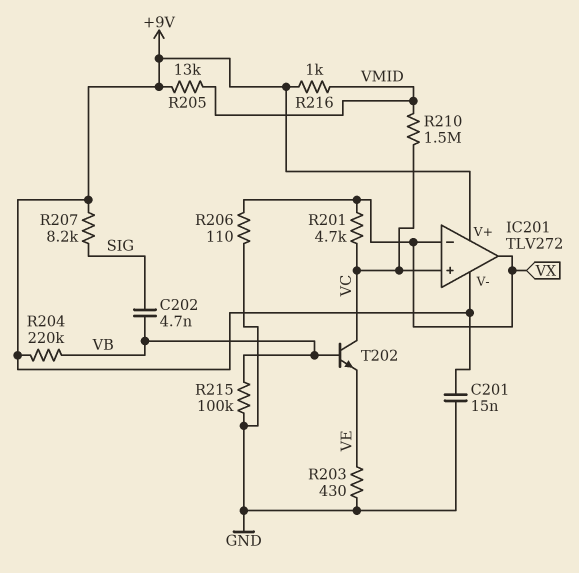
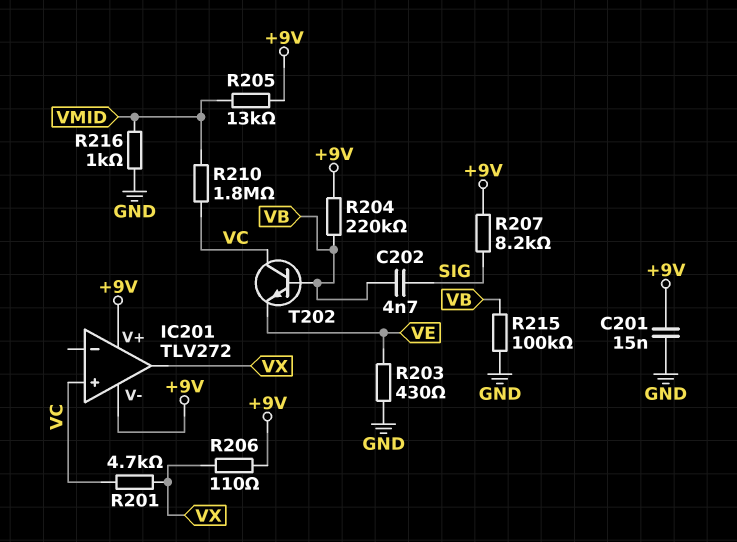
IC201 pin in-: VX -> none
R206: 110 (GND, VX) -> 110 (+9V, VX)
R210: 1.5M (VC, VMID) -> 1.8M (VC, VMID)
R216: 1k (+9V, VMID) -> 1k (GND, VMID)

